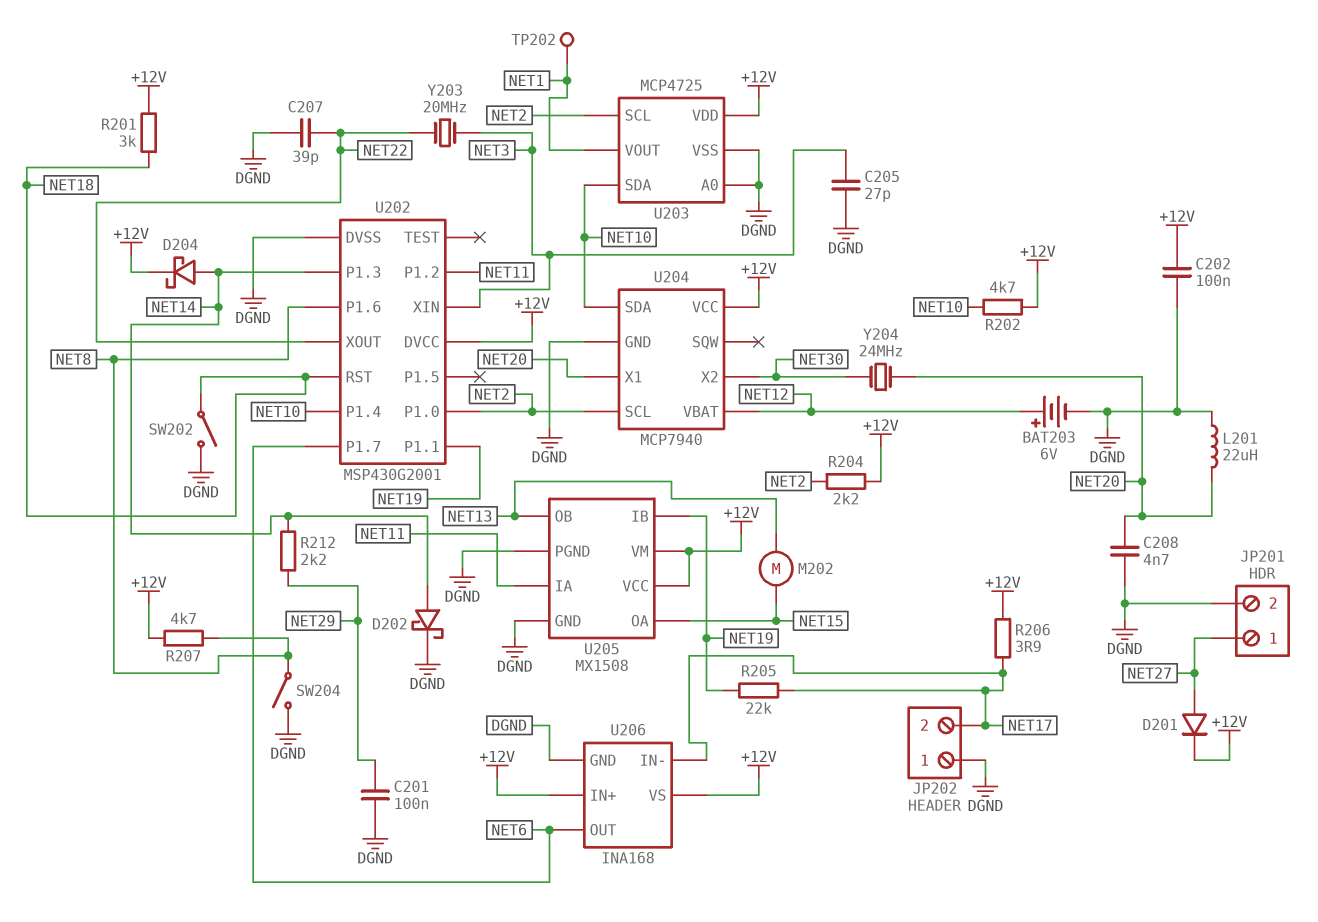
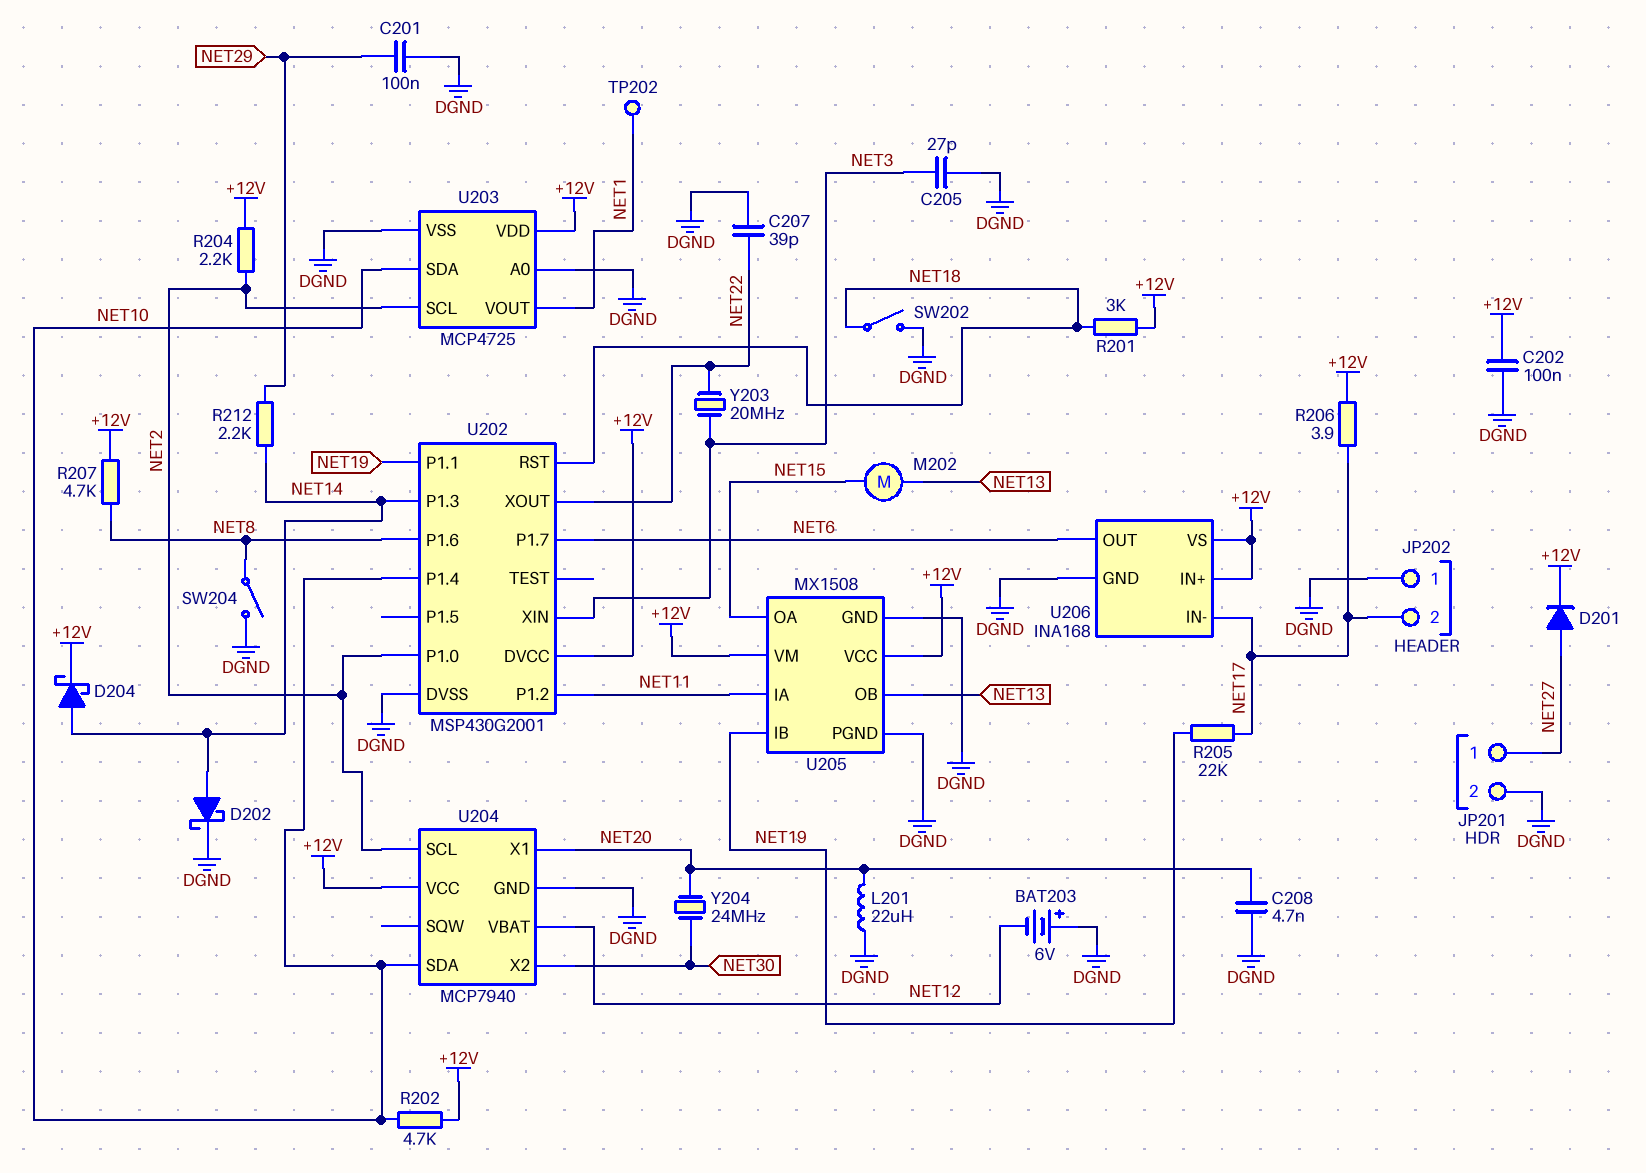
BAT203: 6V (plus NET12, minus DGND) -> 6V (plus DGND, minus NET12)

